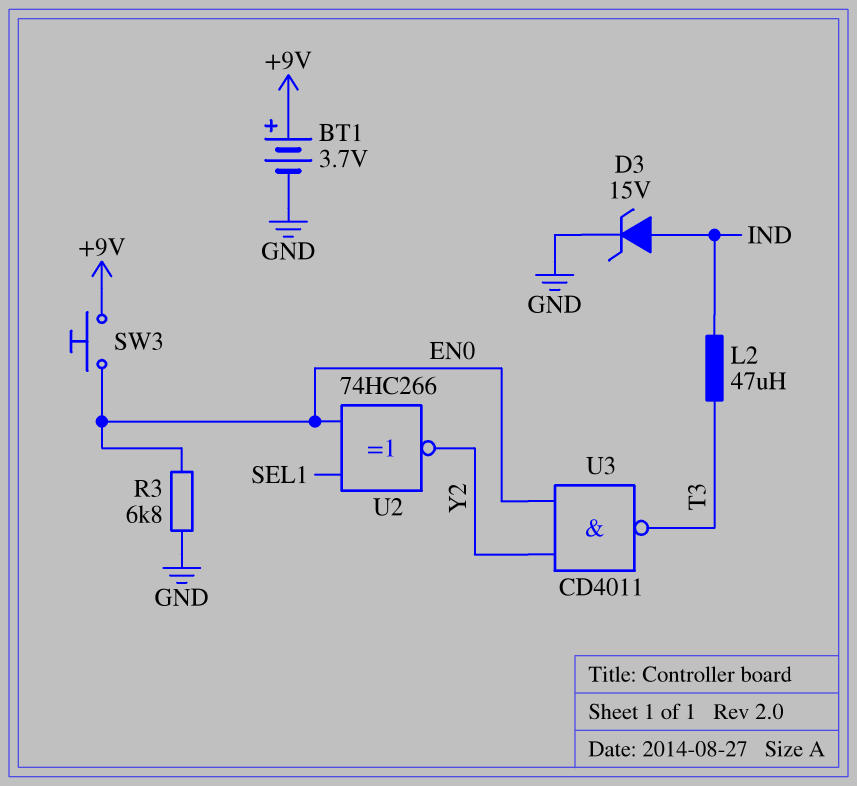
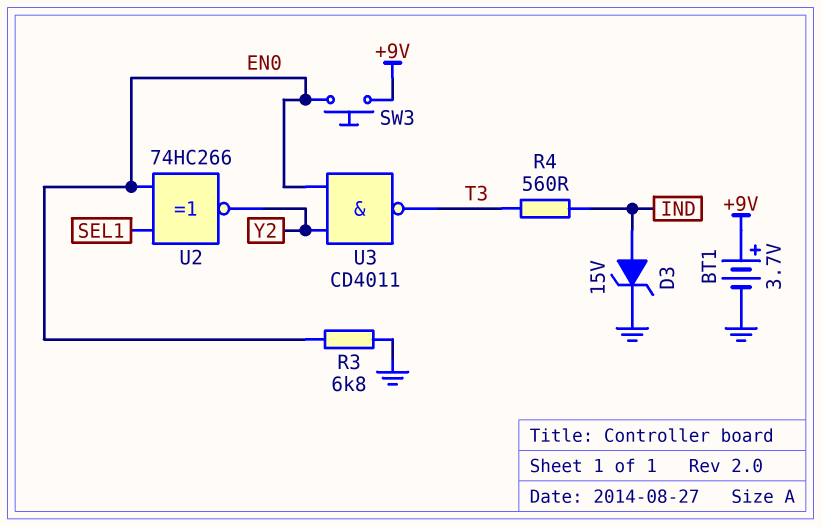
L2: 47uH (IND, T3) -> none
R4: none -> 560 (IND, T3)

